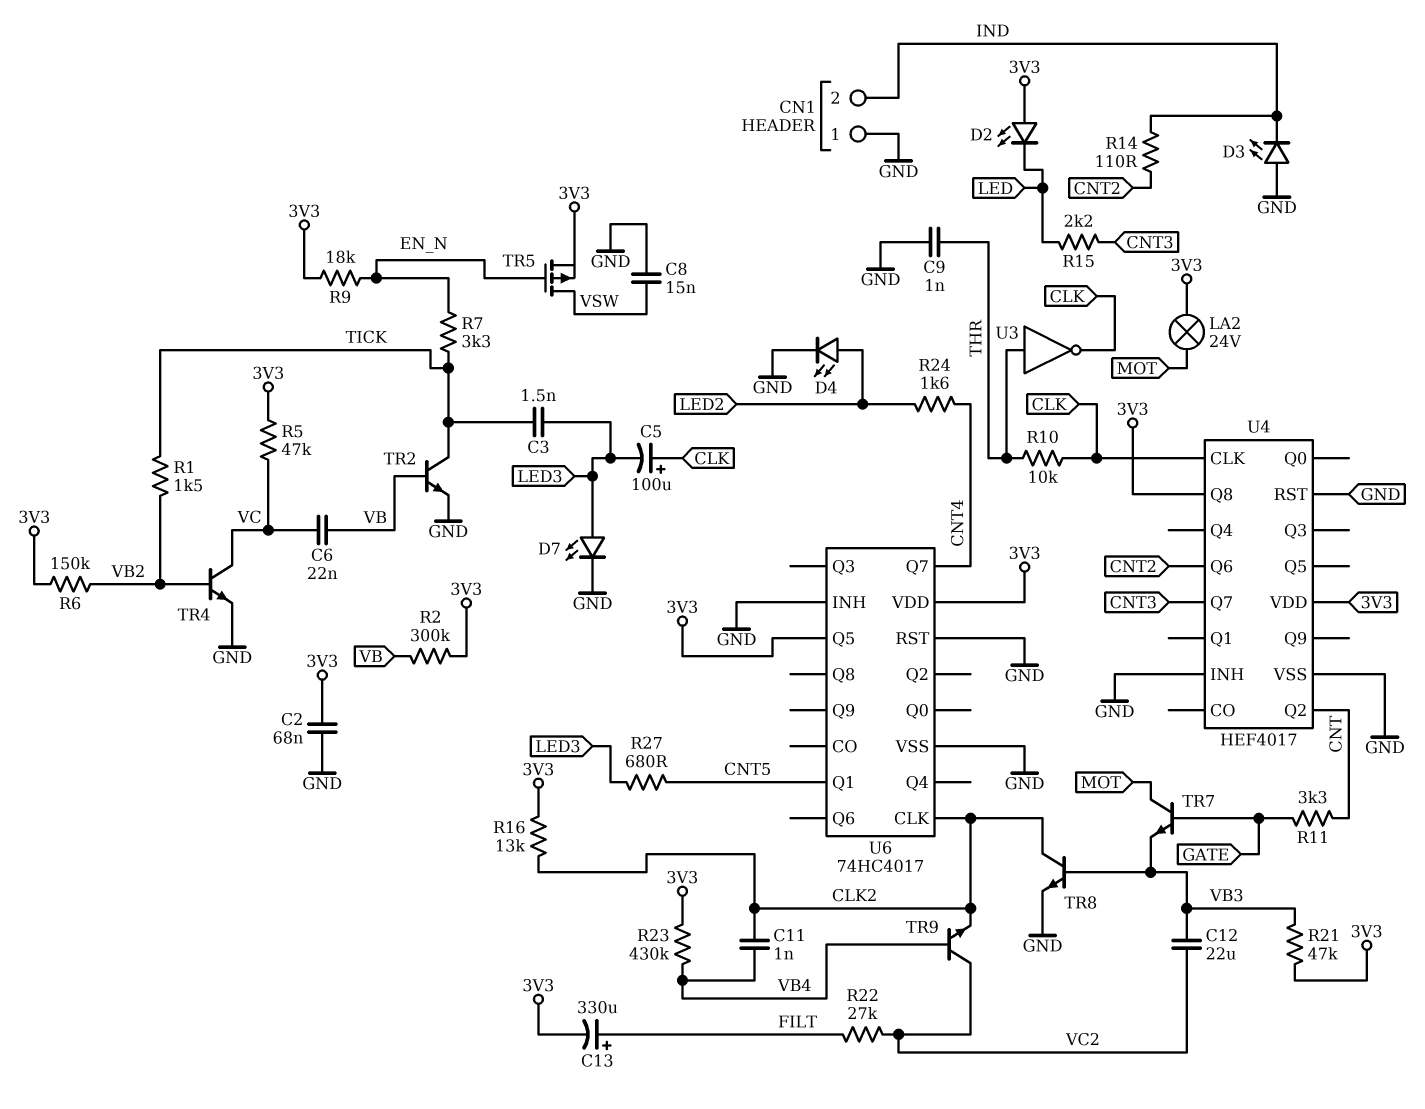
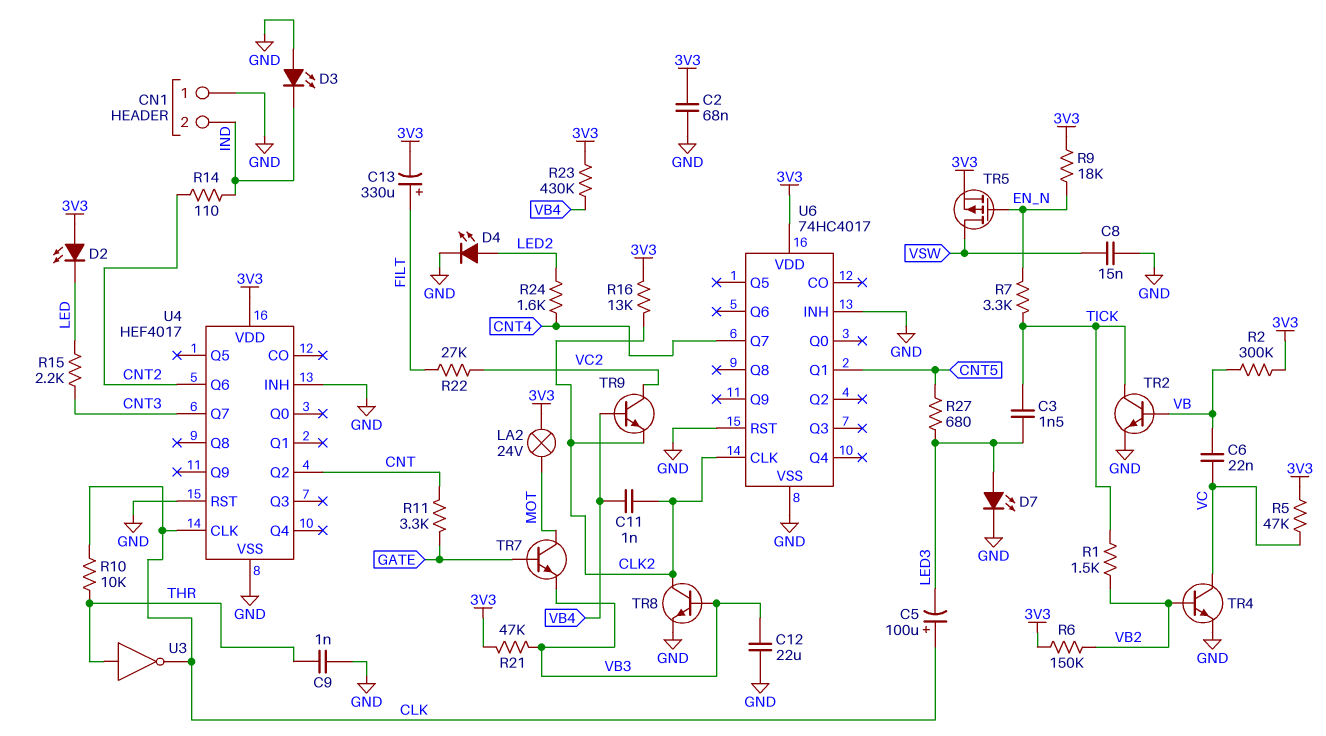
C12: 22uF (VB3, VC2) -> 22uF (GND, VB3)
U4 pin Q8: 3V3 -> none
U6 pin Q5: 3V3 -> none

